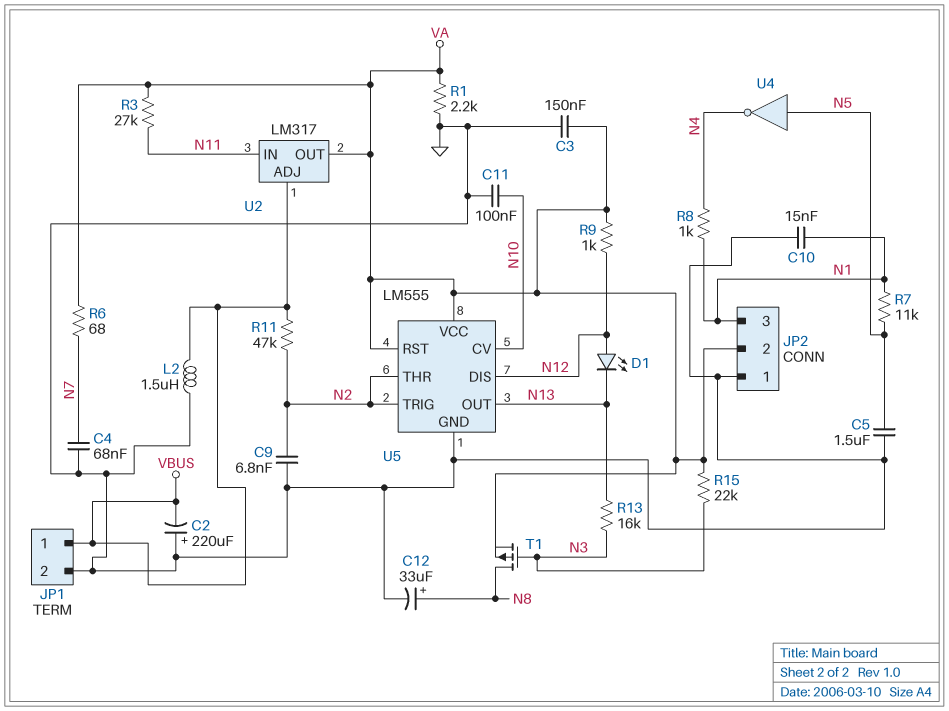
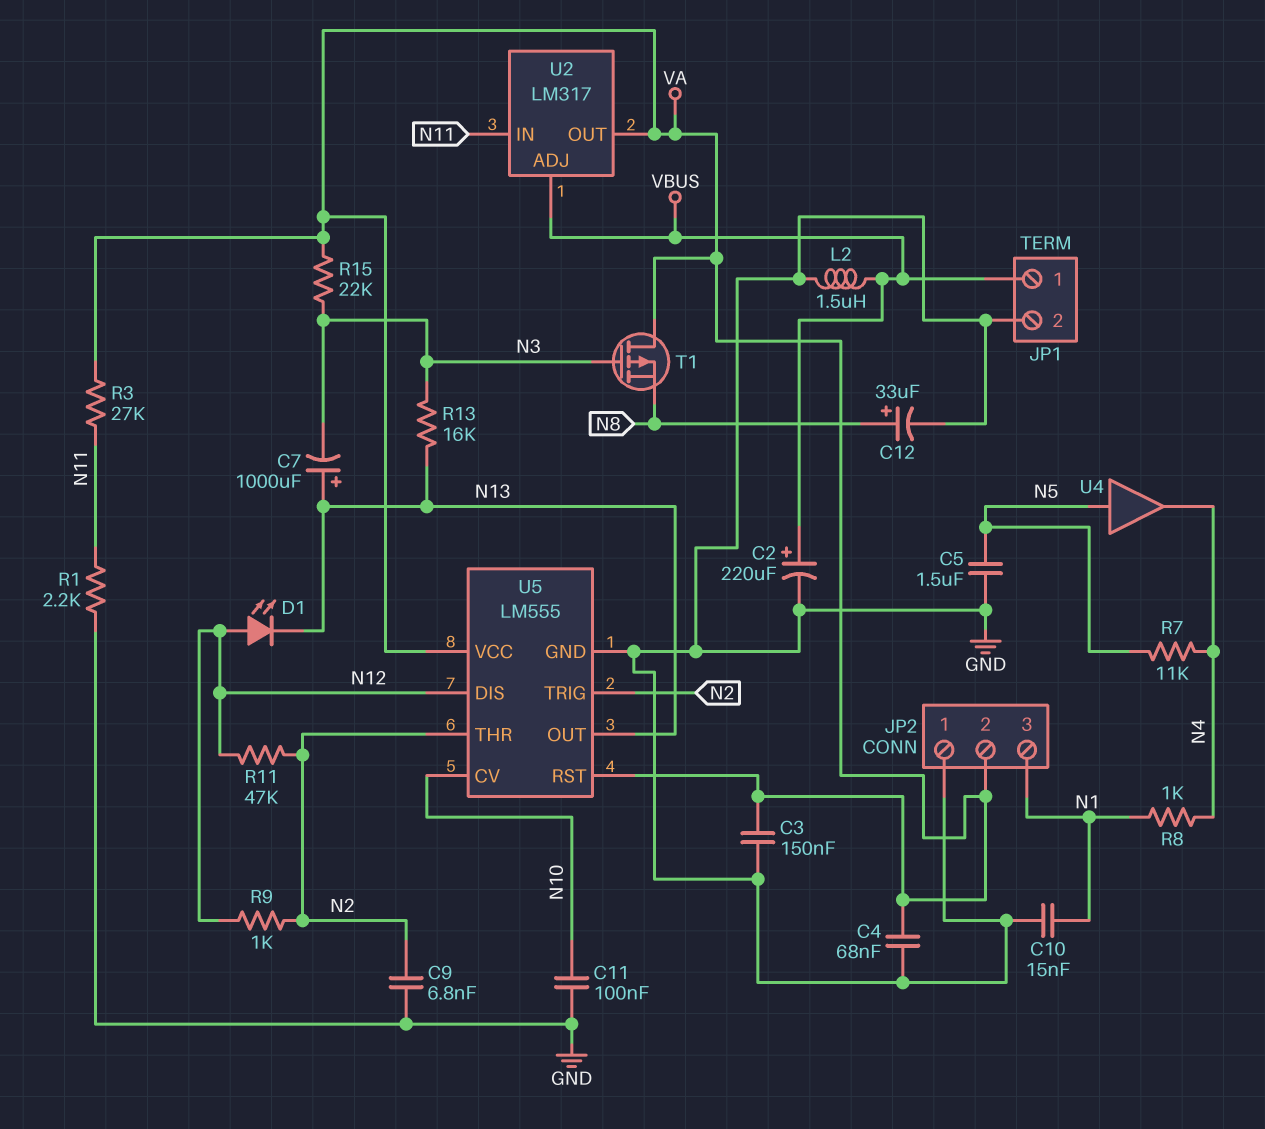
C2: 220uF (plus GND, minus VBUS) -> 220uF (plus VBUS, minus GND)
C4: 68nF (GND, N7) -> 68nF (GND, VA)
C7: none -> 1000uF (plus N13, minus N3)
R1: 2.2k (GND, VA) -> 2.2k (GND, N11)
R6: 68 (N7, VA) -> none
R7: 11k (N1, N5) -> 11k (N4, N5)
R9: 1k (N12, VA) -> 1k (N2, N12)
R11: 47k (N2, VBUS) -> 47k (N2, N12)
T1: PMOS (G N3, D N8, S VA) -> PMOS (G N3, D VA, S N8)
U4: NOT (in N5, out N4) -> buffer (in N5, out N4)

